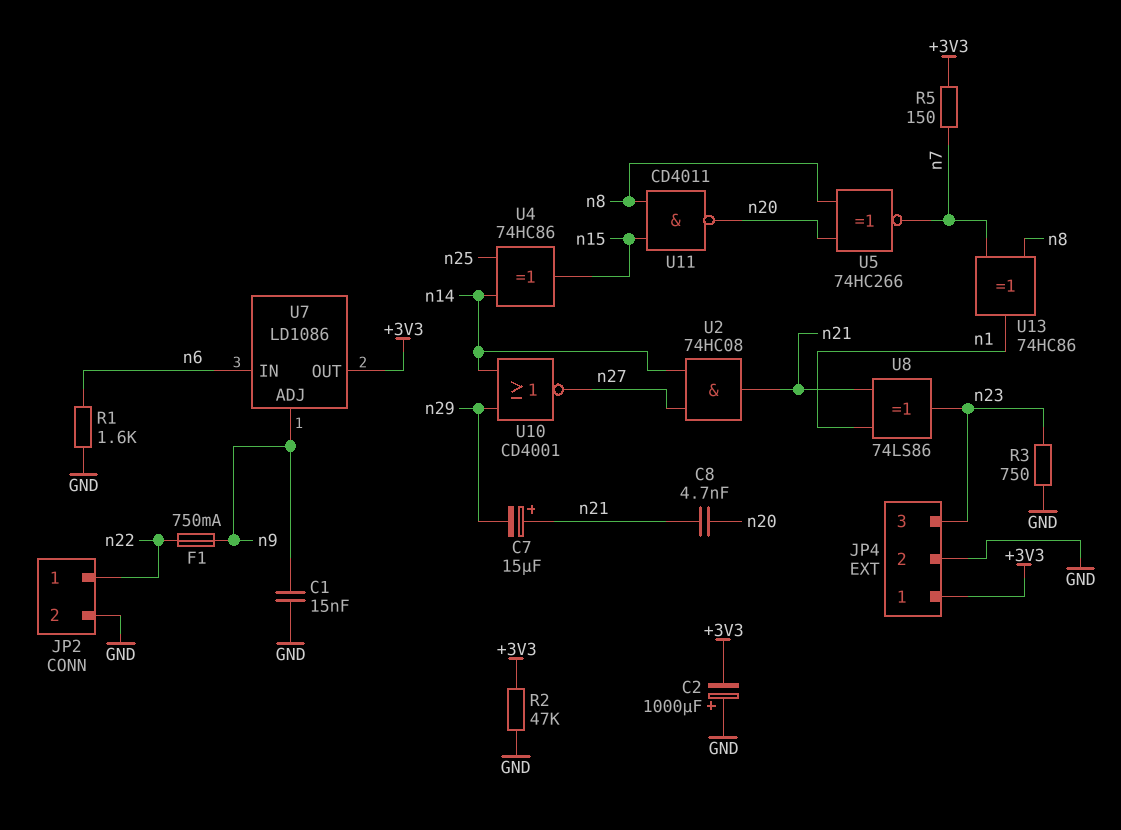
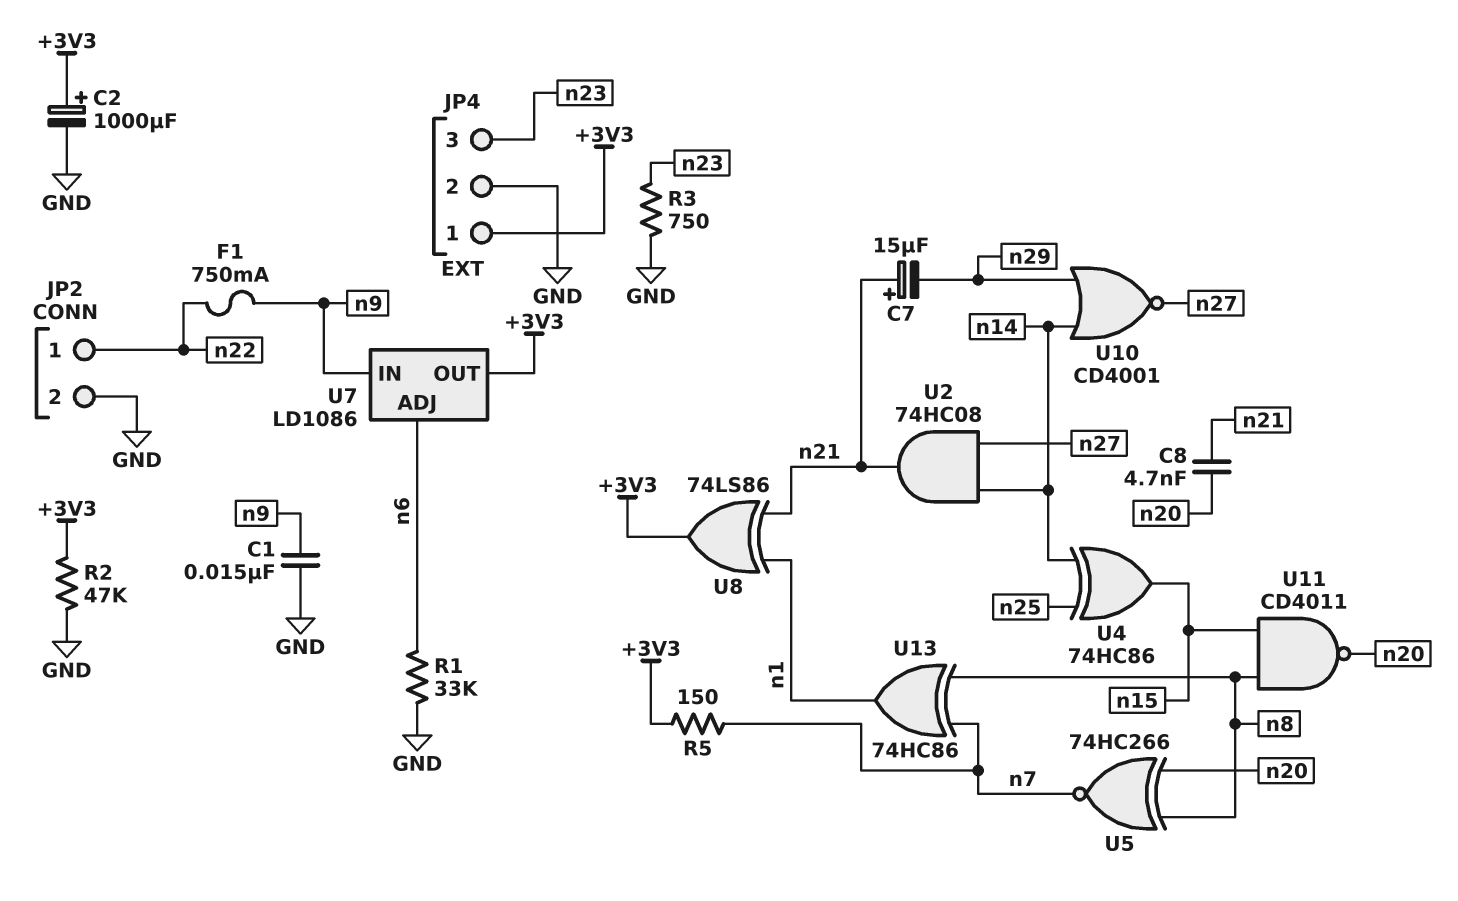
C2: 1000uF (plus GND, minus +3V3) -> 1000uF (plus +3V3, minus GND)
R1: 1.6k (GND, n6) -> 33k (GND, n6)
U7 pin ADJ: n9 -> n6
U7 pin IN: n6 -> n9
U8: XOR 74LS86 (in n1, in n21, out n23) -> XOR 74LS86 (in n1, in n21, out +3V3)

